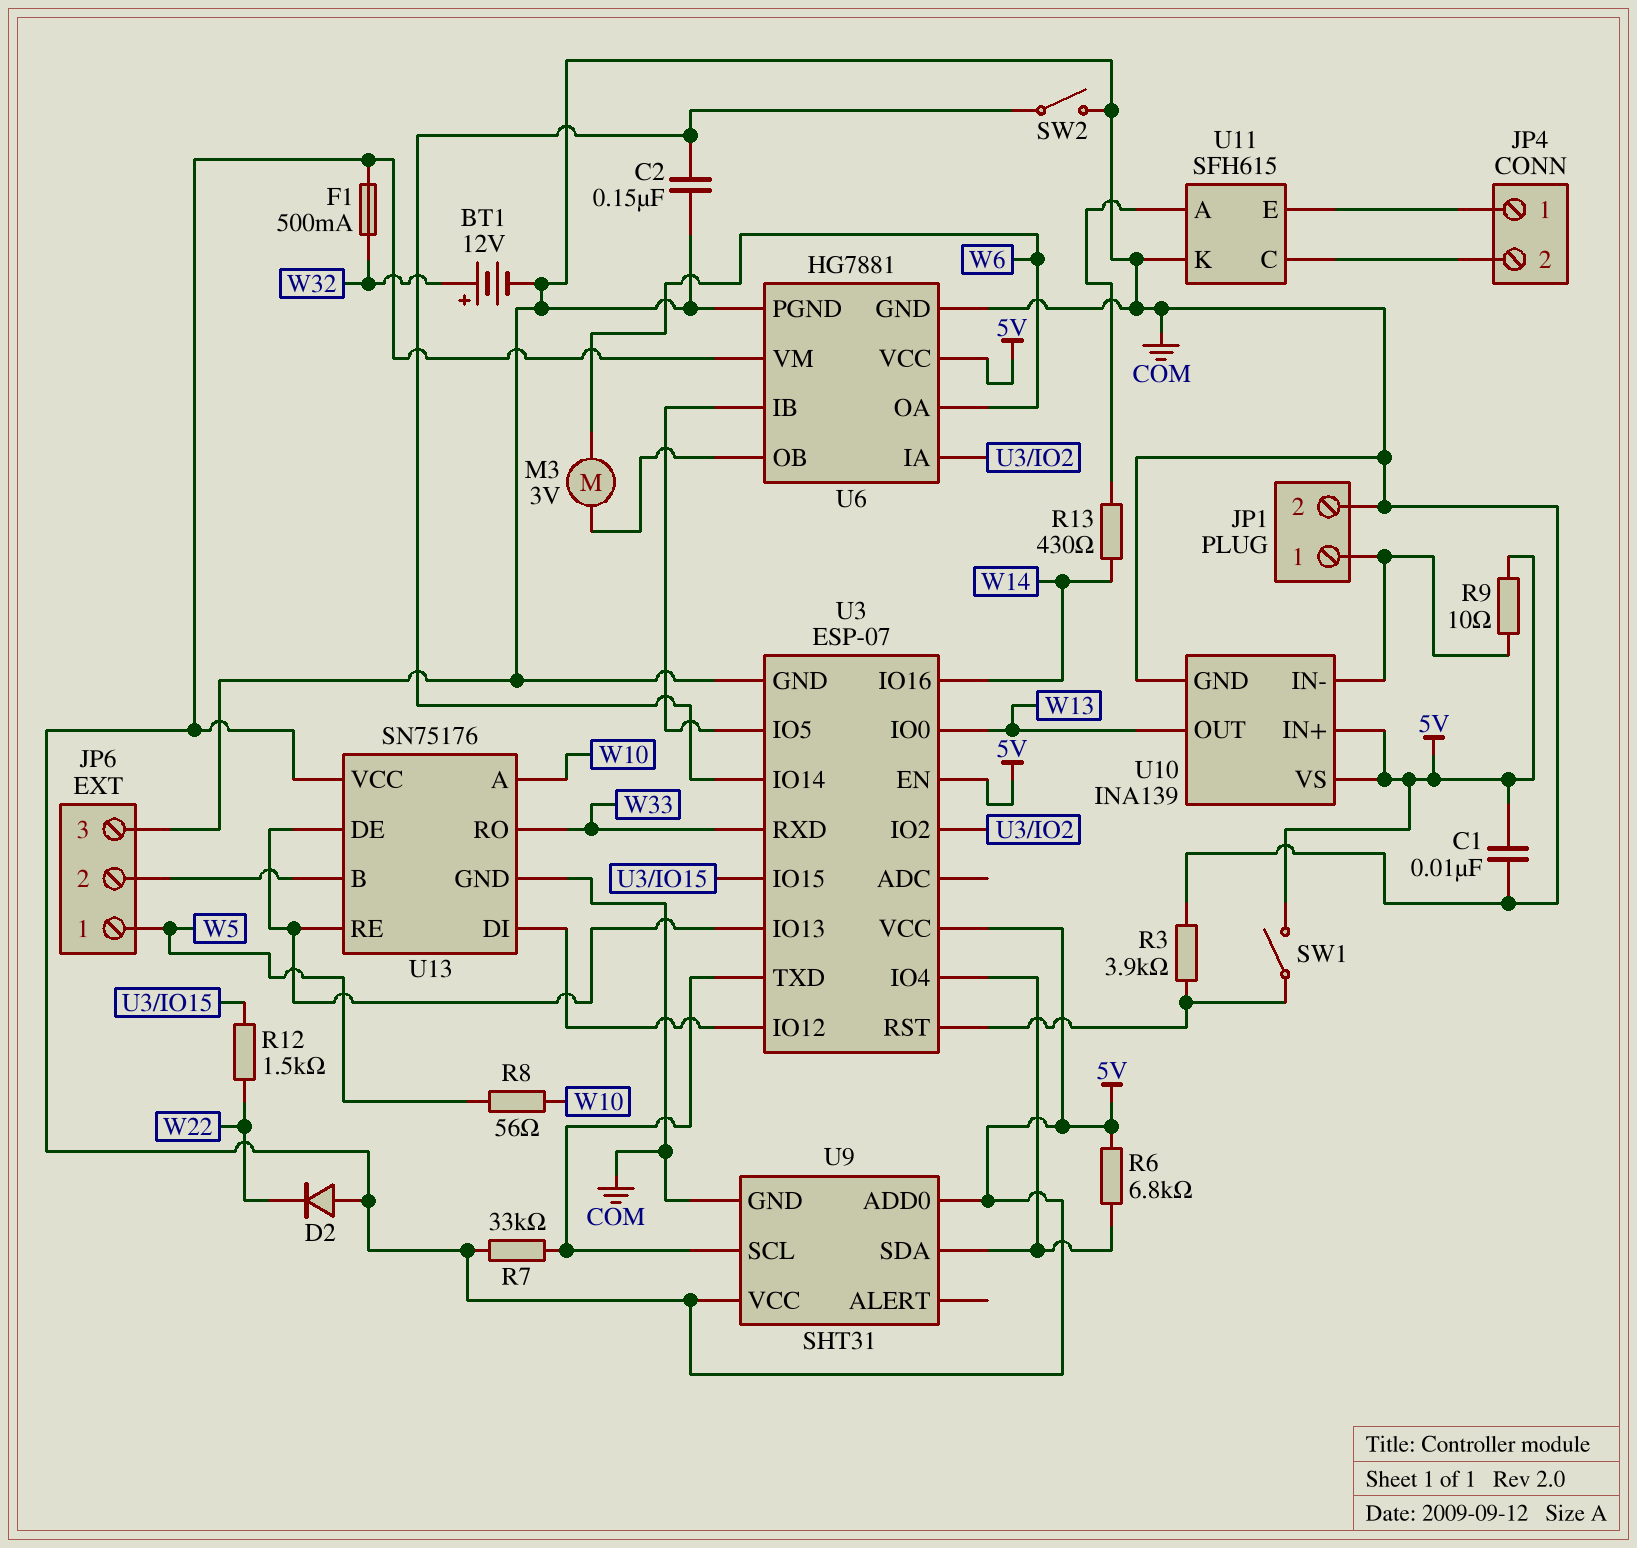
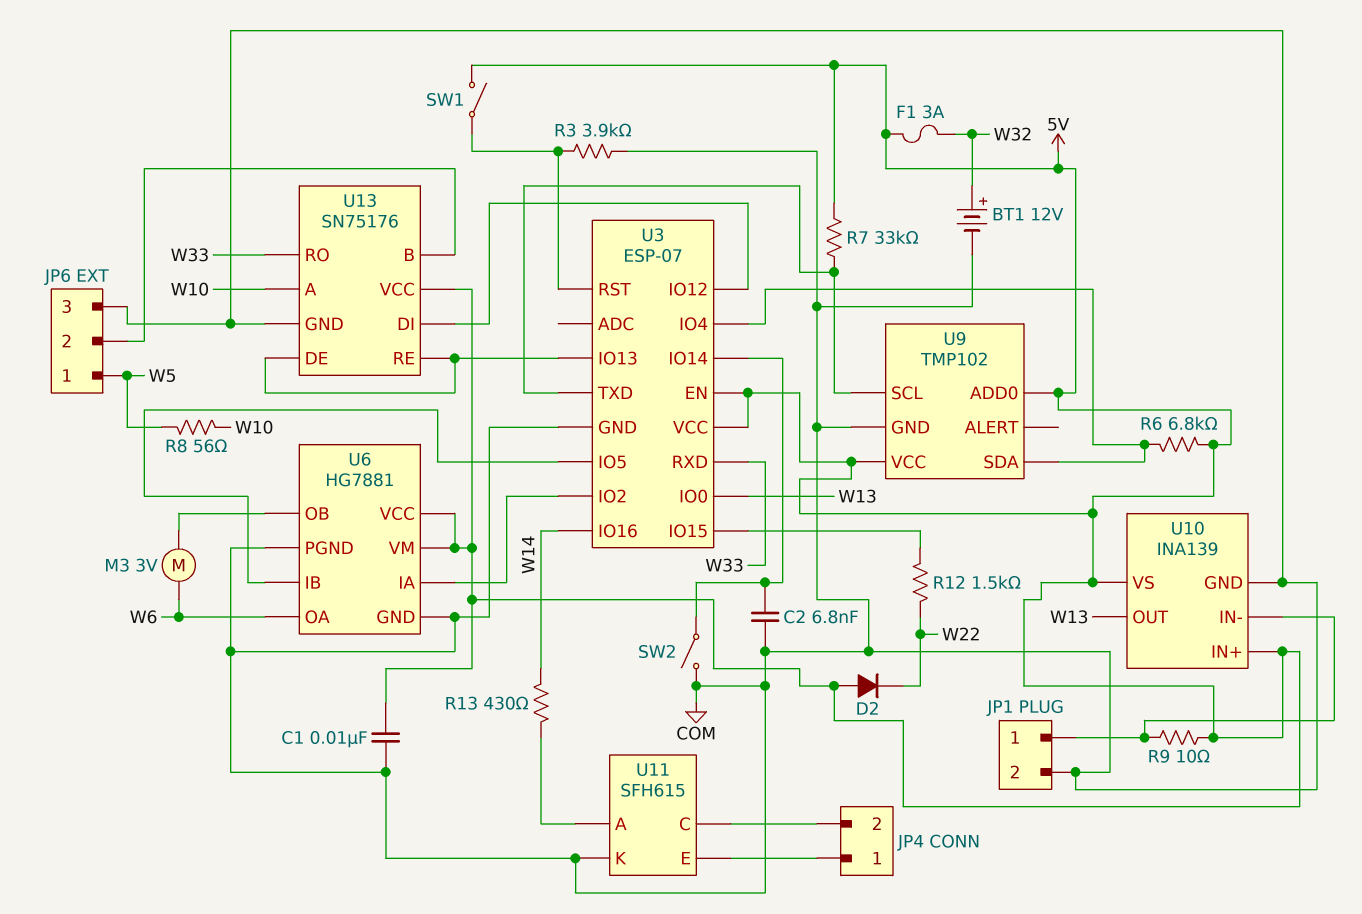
C2: 150nF (COM, U3/IO14) -> 6.8nF (COM, U3/IO14)
F1: 500mA (5V, W32) -> 3A (5V, W32)
U9: SHT31 -> TMP102

